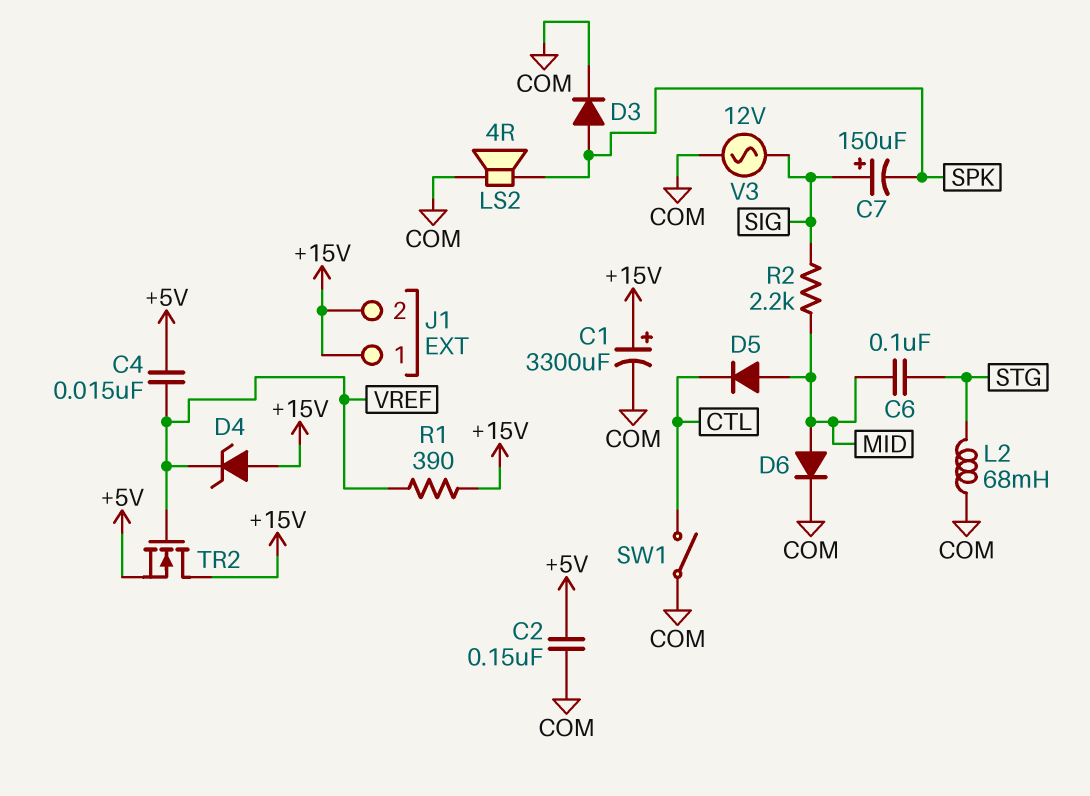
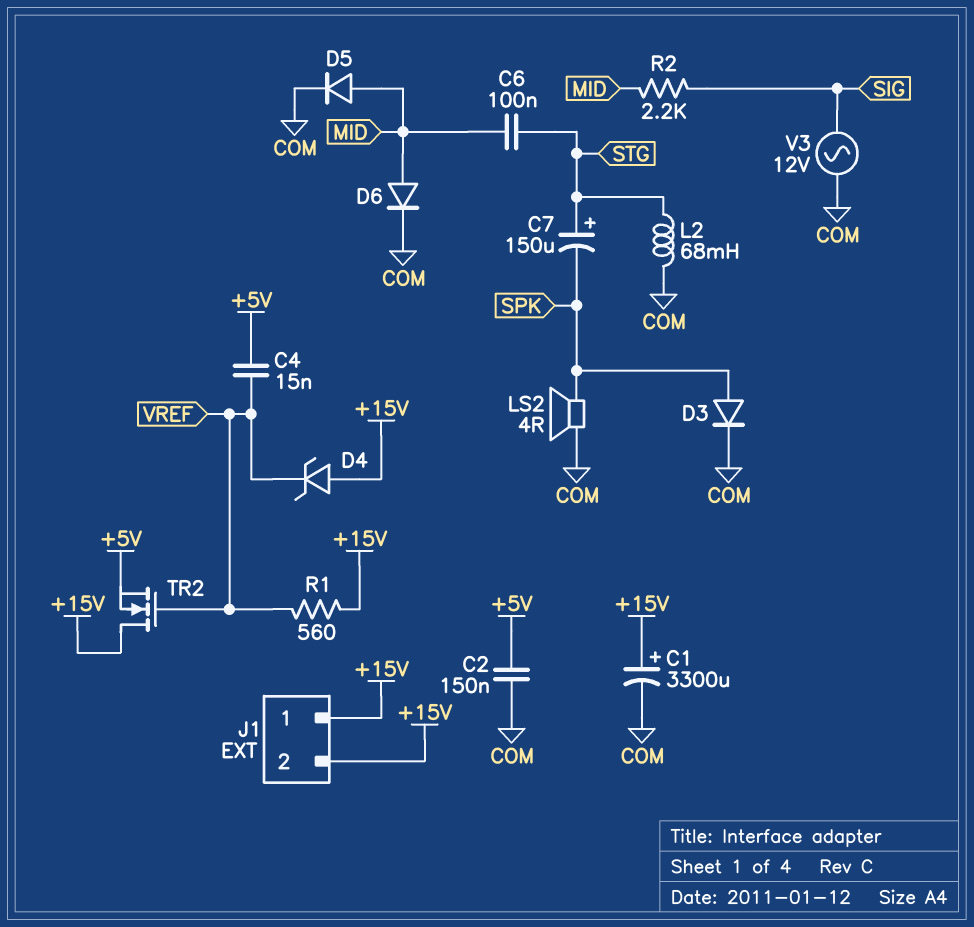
C7: 150uF (plus SIG, minus SPK) -> 150uF (plus STG, minus SPK)
D5: diode (A MID, K CTL) -> diode (A MID, K COM)
R1: 390 (+15V, VREF) -> 560 (+15V, VREF)
SW1: switch (COM, CTL) -> none

